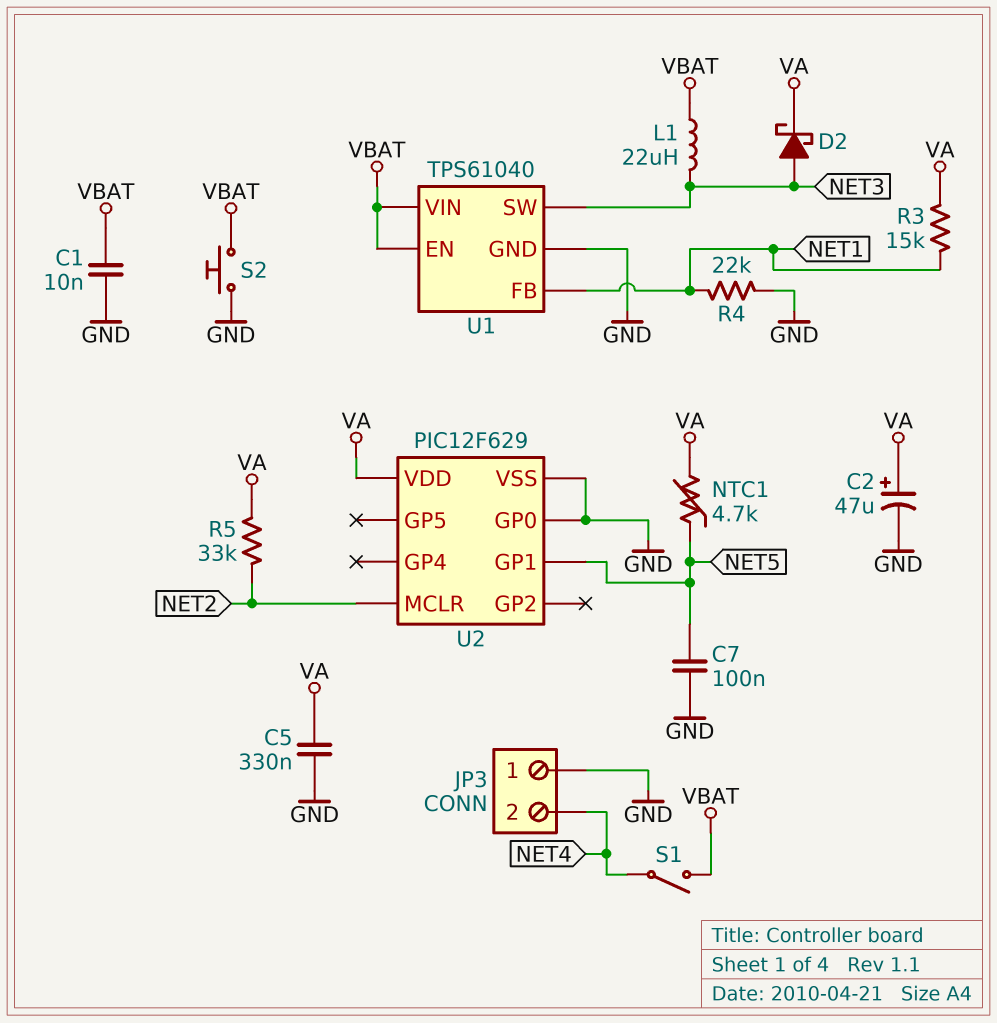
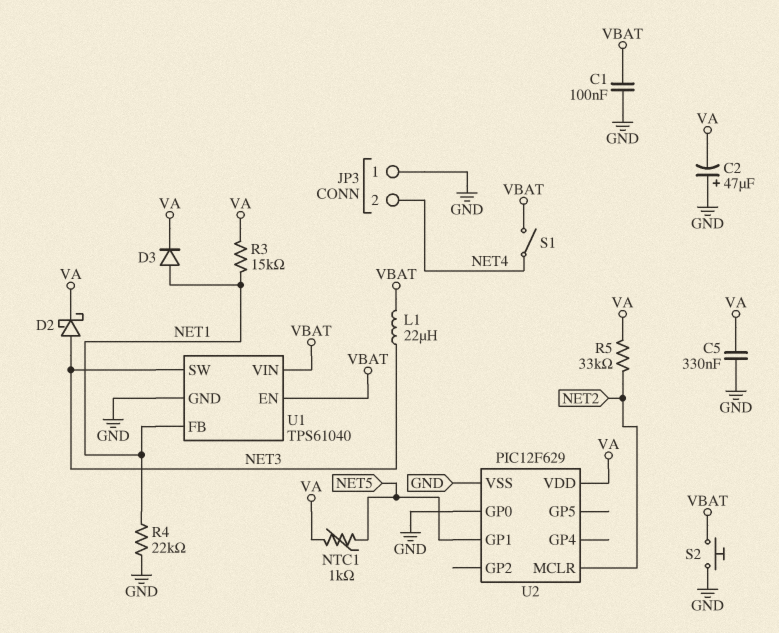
C1: 10nF (GND, VBAT) -> 100nF (GND, VBAT)
C2: 47uF (plus VA, minus GND) -> 47uF (plus GND, minus VA)
C7: 100nF (GND, NET5) -> none
D3: none -> diode (A NET1, K VA)
NTC1: 4.7k (NET5, VA) -> 1k (NET5, VA)

